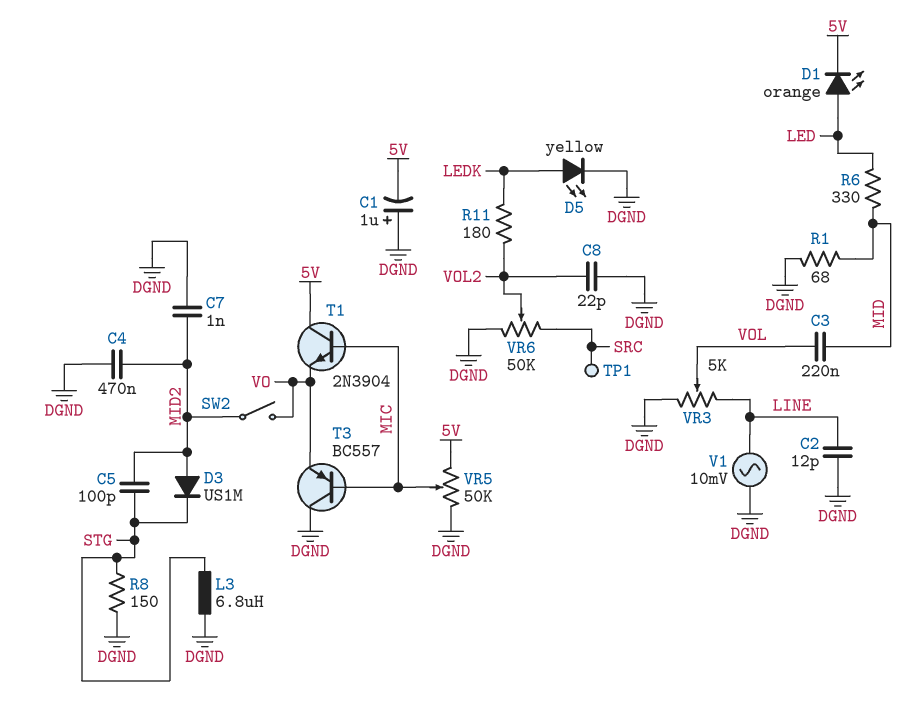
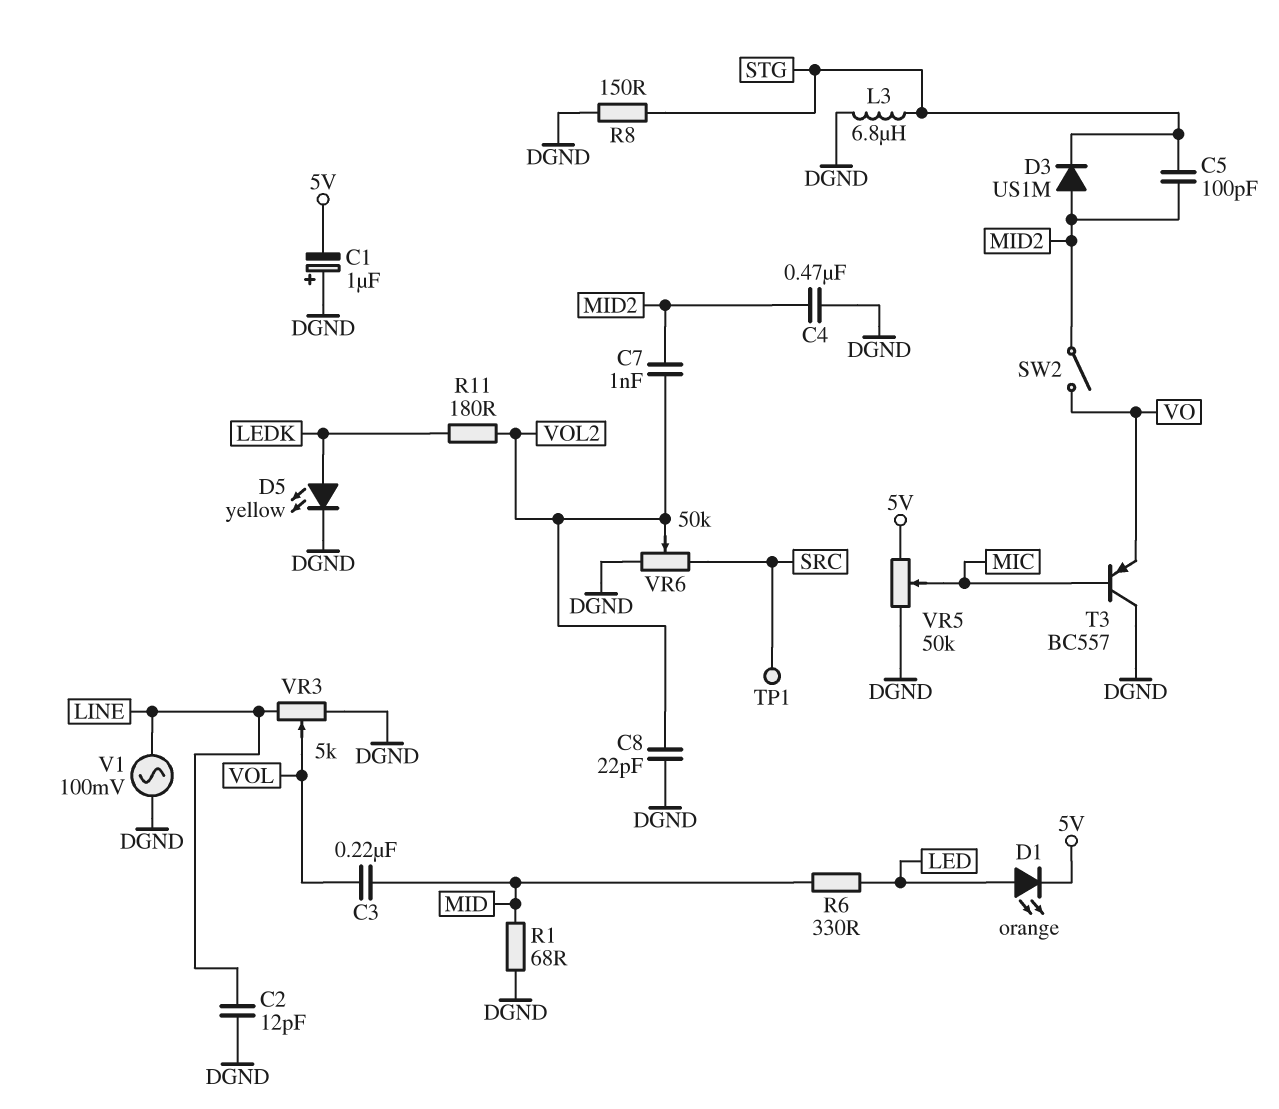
C7: 1nF (DGND, MID2) -> 1nF (MID2, VOL2)
T1: NPN 2N3904 (B MIC, C 5V, E VO) -> none
V1: AC 10mV (DGND, LINE) -> AC 100mV (DGND, LINE)

